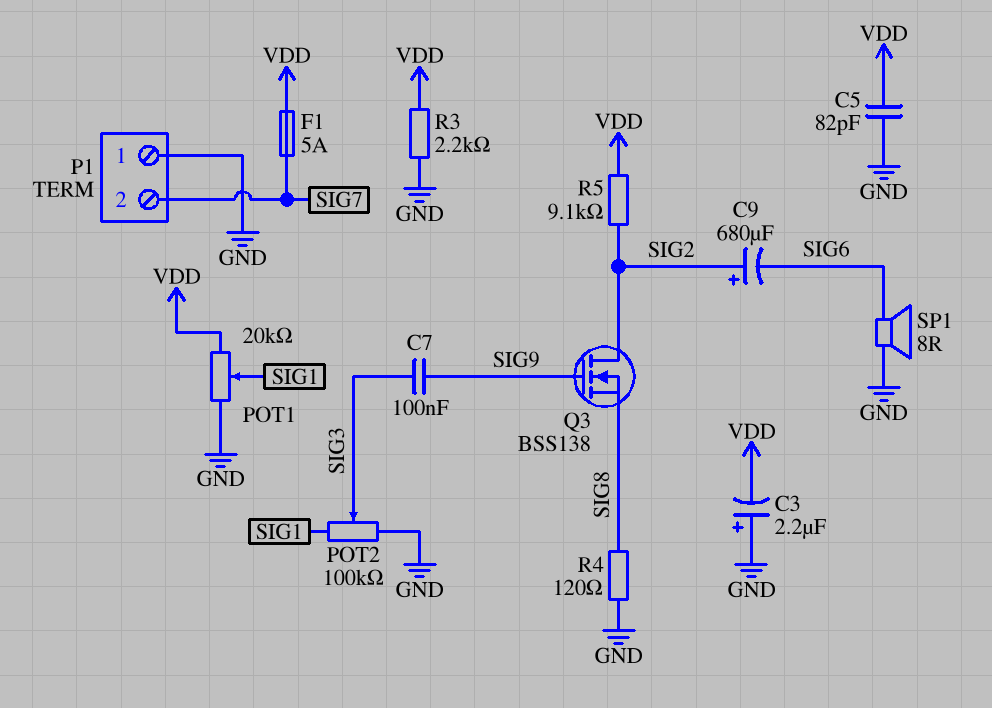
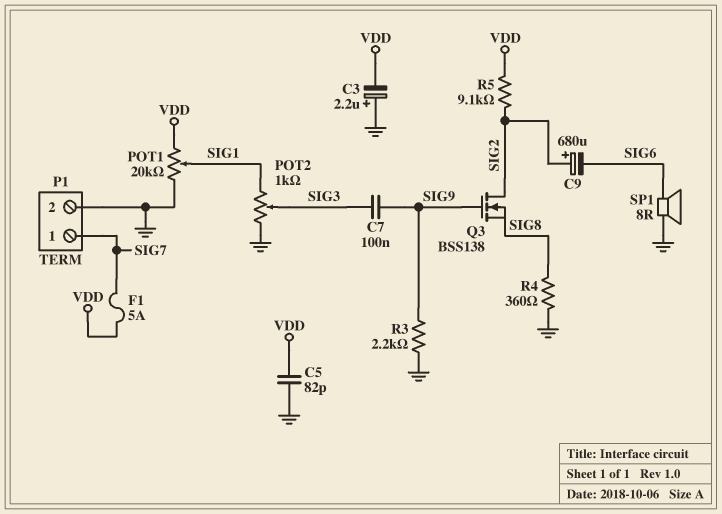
P1 pin 1: GND -> SIG7
P1 pin 2: SIG7 -> GND
POT2: 100k (GND, SIG1, wiper SIG3) -> 1k (GND, SIG1, wiper SIG3)
R3: 2.2k (GND, VDD) -> 2.2k (GND, SIG9)
R4: 120 (GND, SIG8) -> 360 (GND, SIG8)

